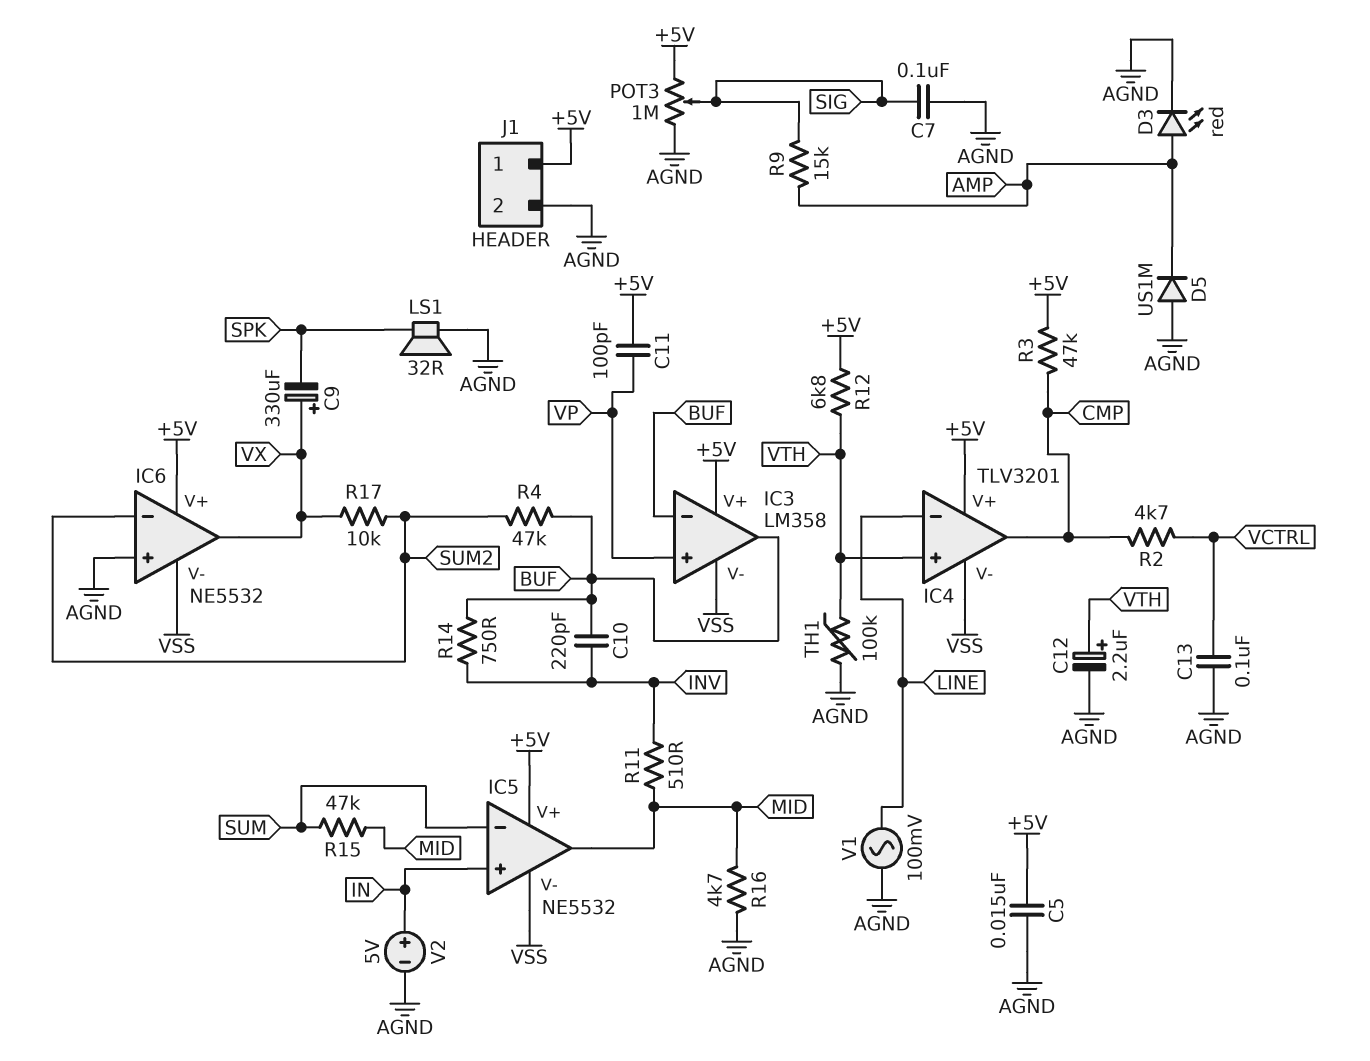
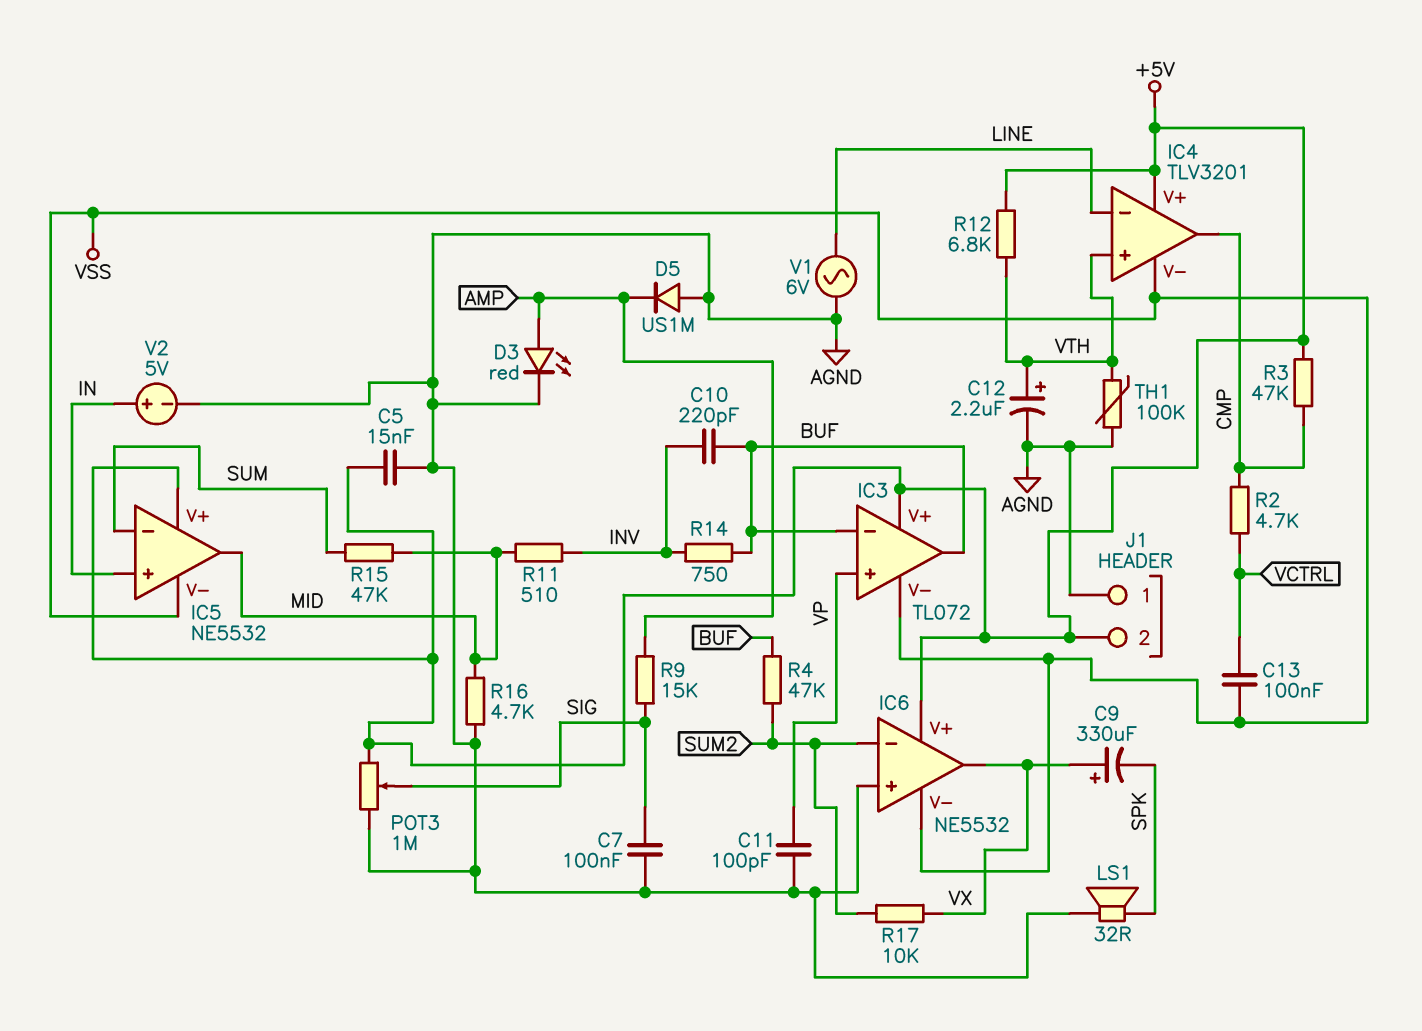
C11: 100pF (+5V, VP) -> 100pF (AGND, VP)
C13: 100nF (AGND, VCTRL) -> 100nF (VCTRL, VSS)
IC3: LM358 -> TL072
J1 pin 1: +5V -> AGND
J1 pin 2: AGND -> +5V
V1: AC 100mV (AGND, LINE) -> AC 6V (AGND, LINE)

